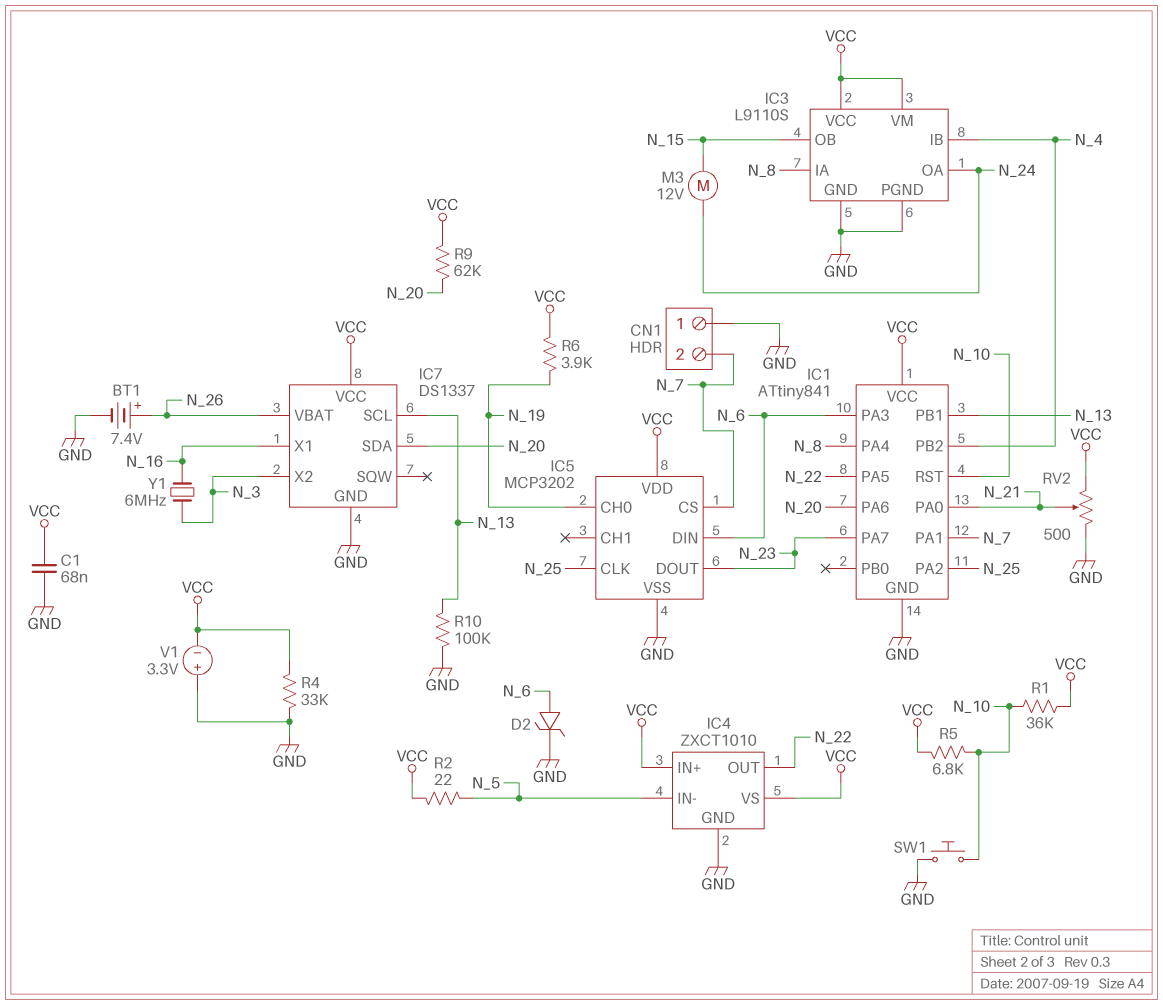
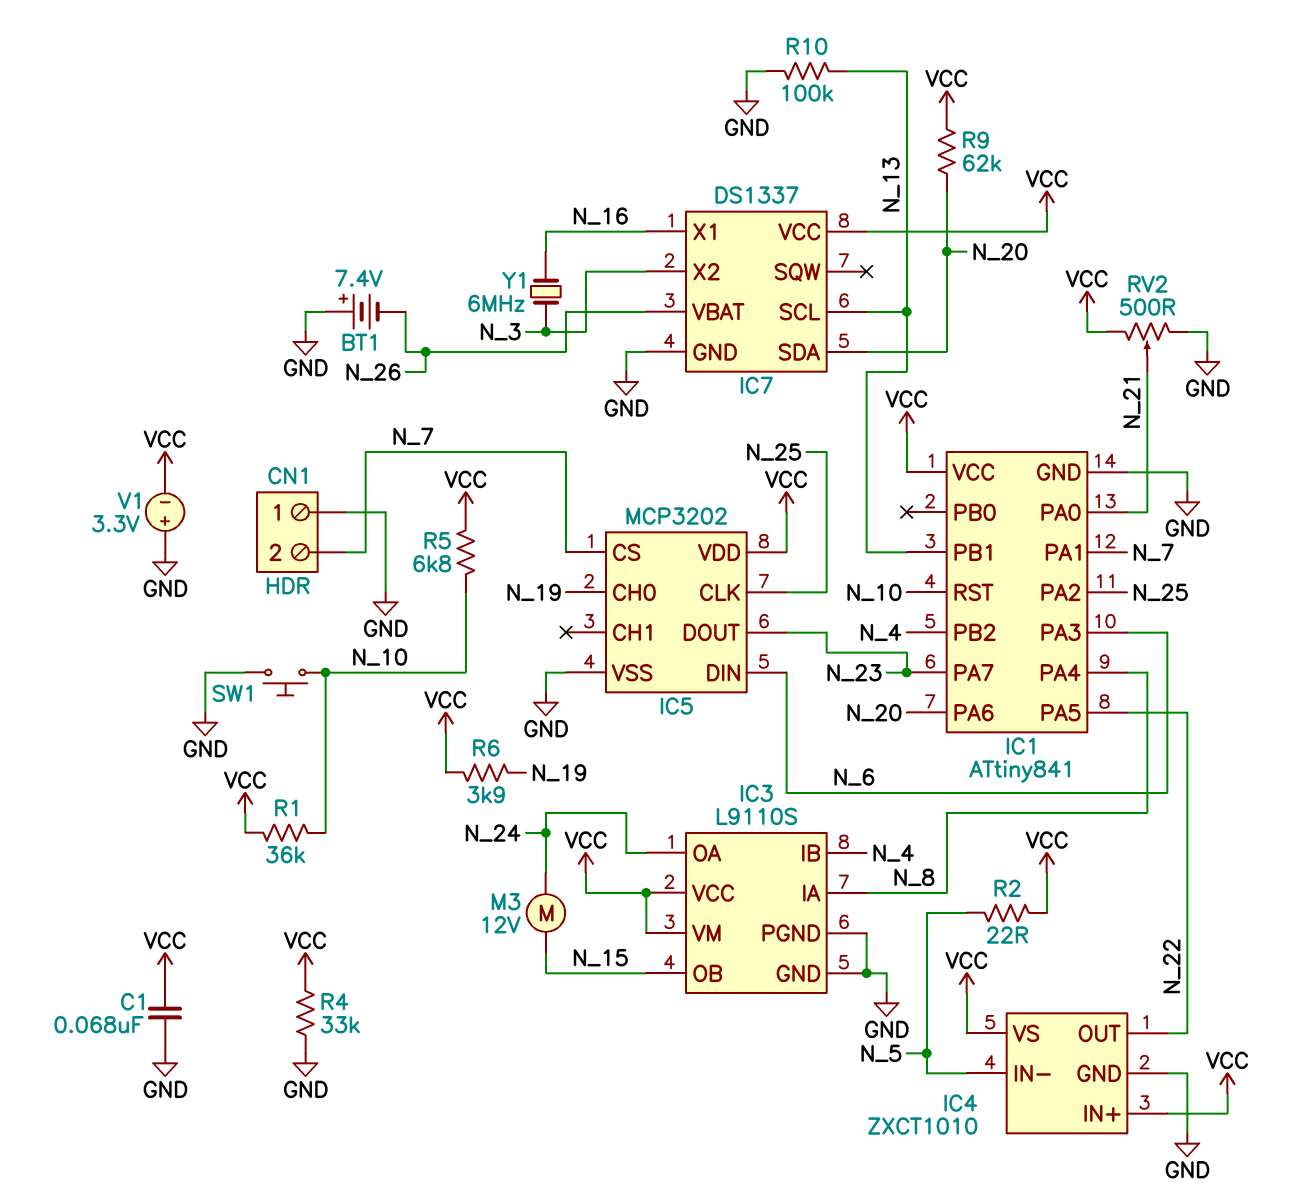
BT1: 7.4V (plus N_26, minus GND) -> 7.4V (plus GND, minus N_26)
D2: zener (A N_6, K GND) -> none

